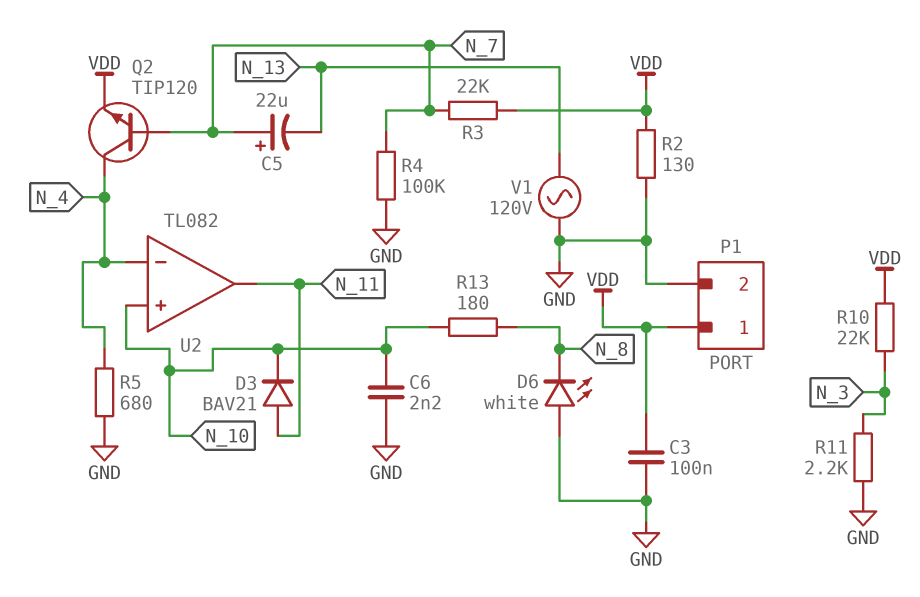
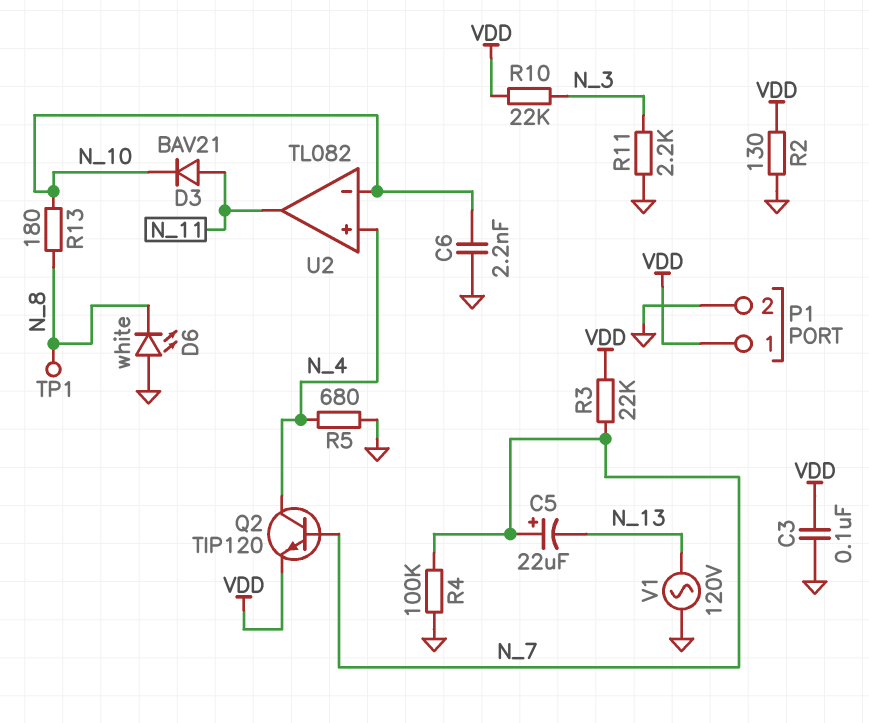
TP1: none -> test point (N_8)
U2 pin in+: N_10 -> N_4
U2 pin in-: N_4 -> N_10

